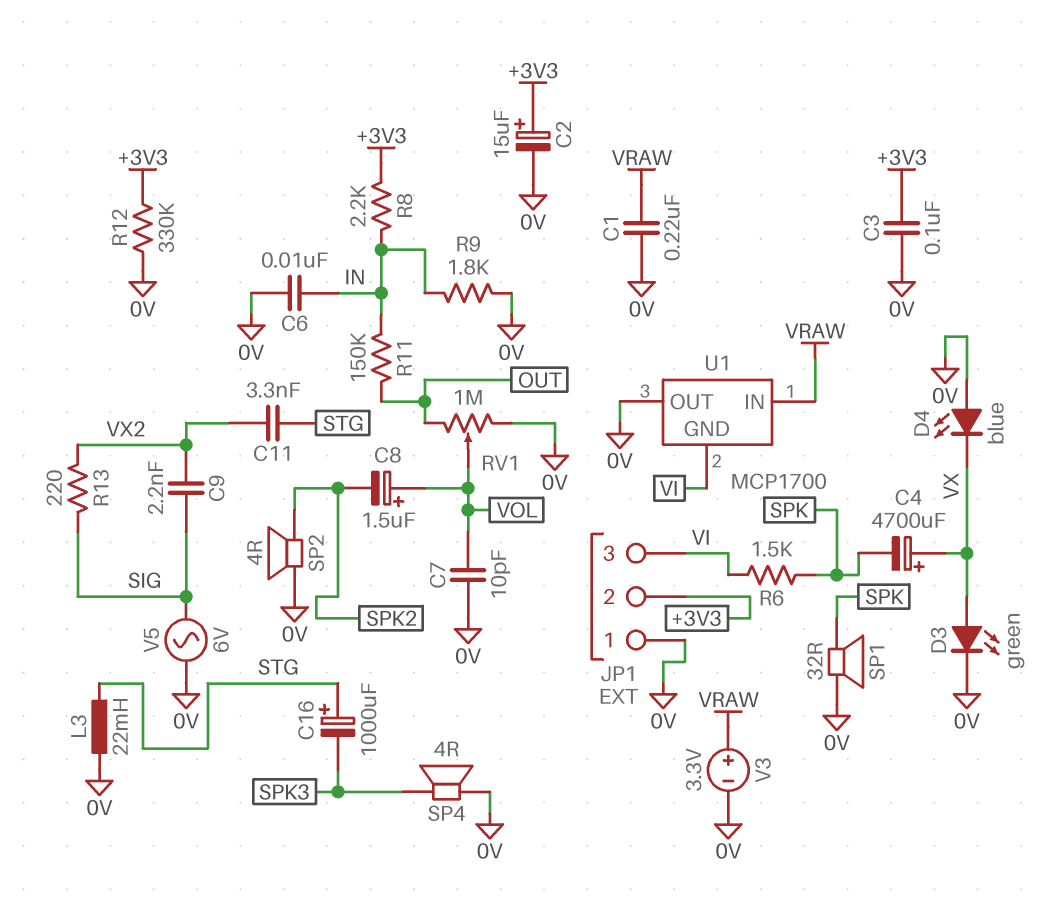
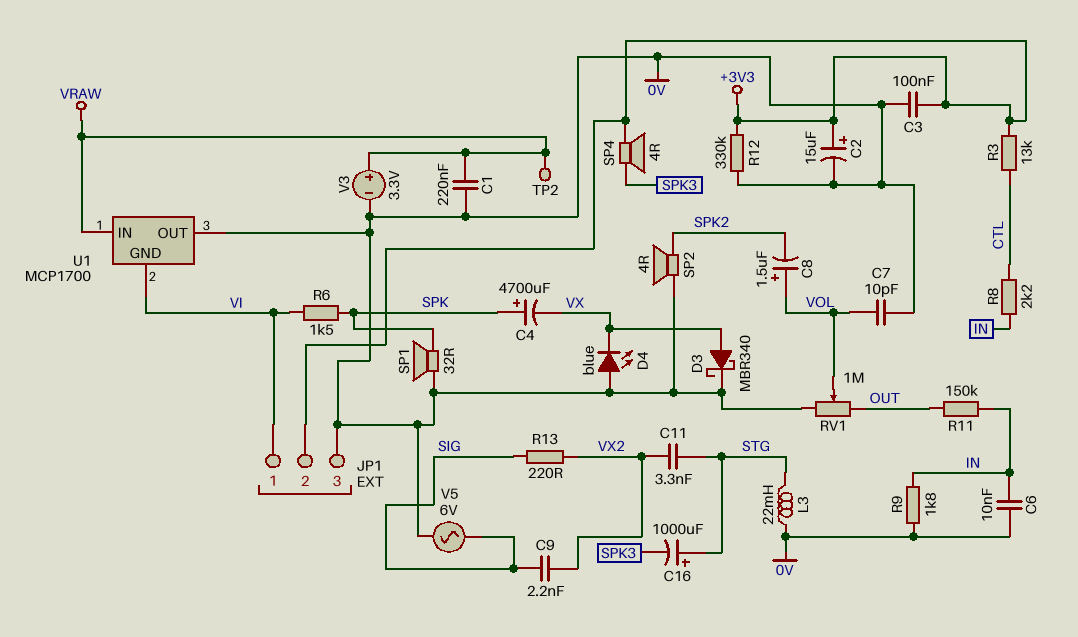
C4: 4700uF (plus VX, minus SPK) -> 4700uF (plus SPK, minus VX)
D3: LED green (A VX, K 0V) -> schottky MBR340 (A VX, K 0V)
JP1 pin 1: 0V -> VI
JP1 pin 3: VI -> 0V
R3: none -> 13k (+3V3, CTL)
R8: 2.2k (+3V3, IN) -> 2.2k (CTL, IN)
SP4: speaker 4R (0V, SPK3) -> speaker 4R (+3V3, SPK3)
TP2: none -> test point (VRAW)

